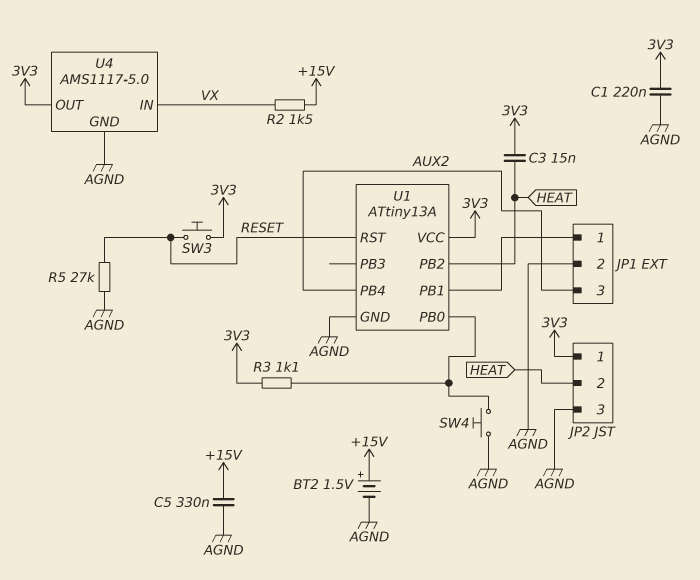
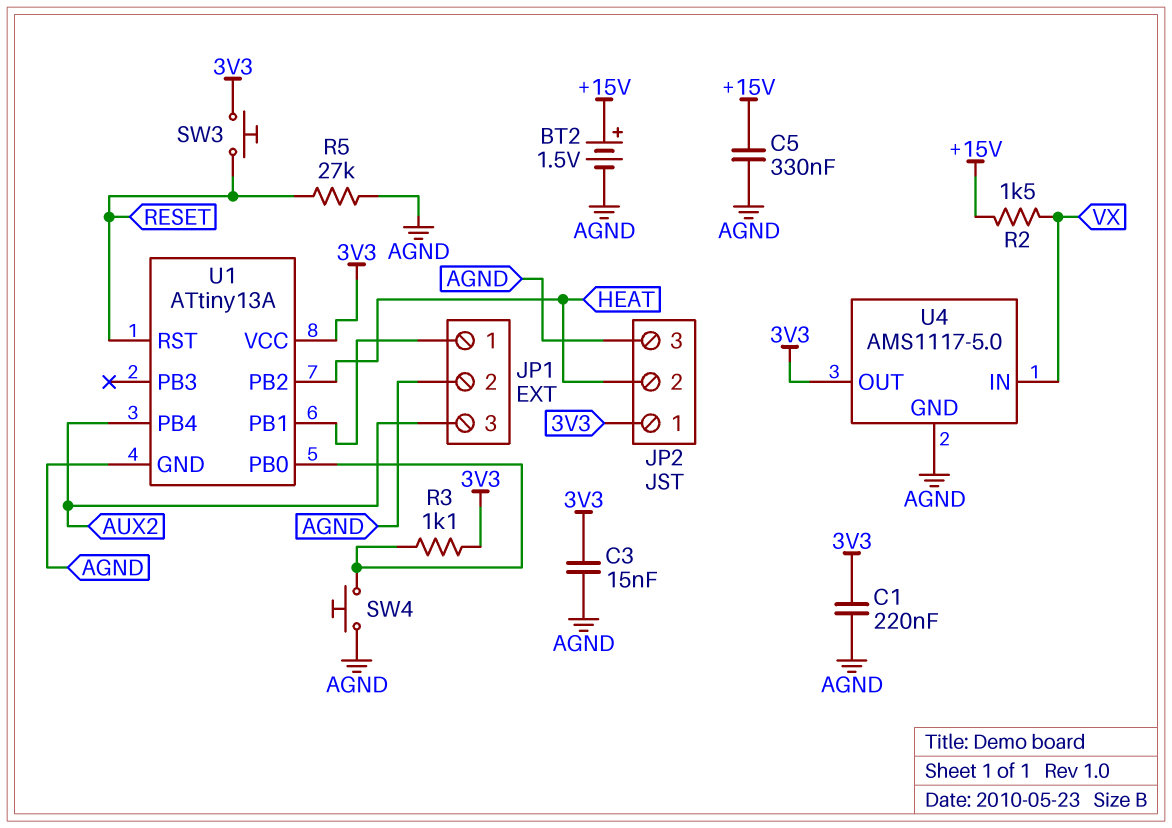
C3: 15nF (3V3, HEAT) -> 15nF (3V3, AGND)

